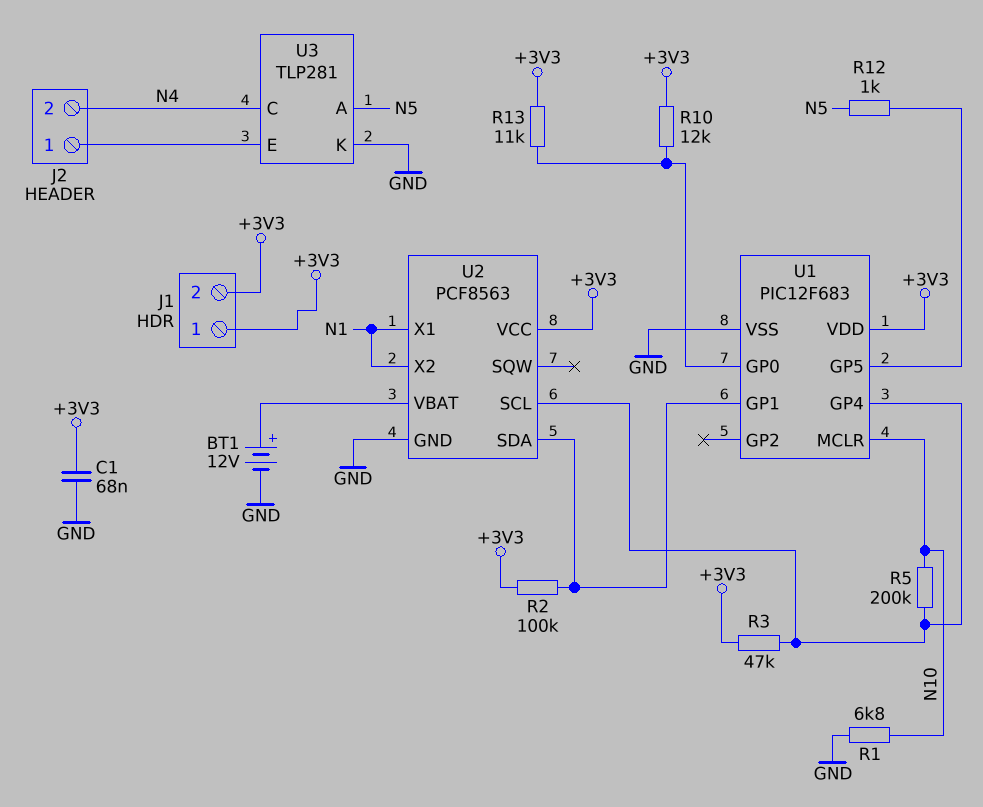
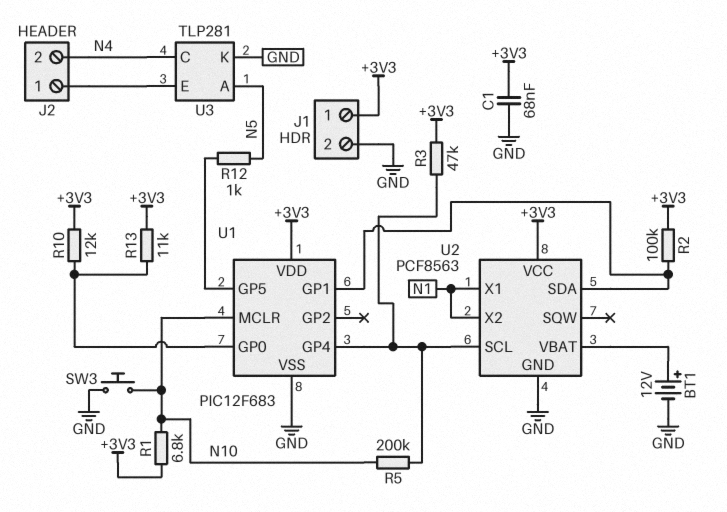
J1 pin 2: +3V3 -> GND
R1: 6.8k (GND, N10) -> 6.8k (+3V3, N10)
SW3: none -> button (GND, N10)

